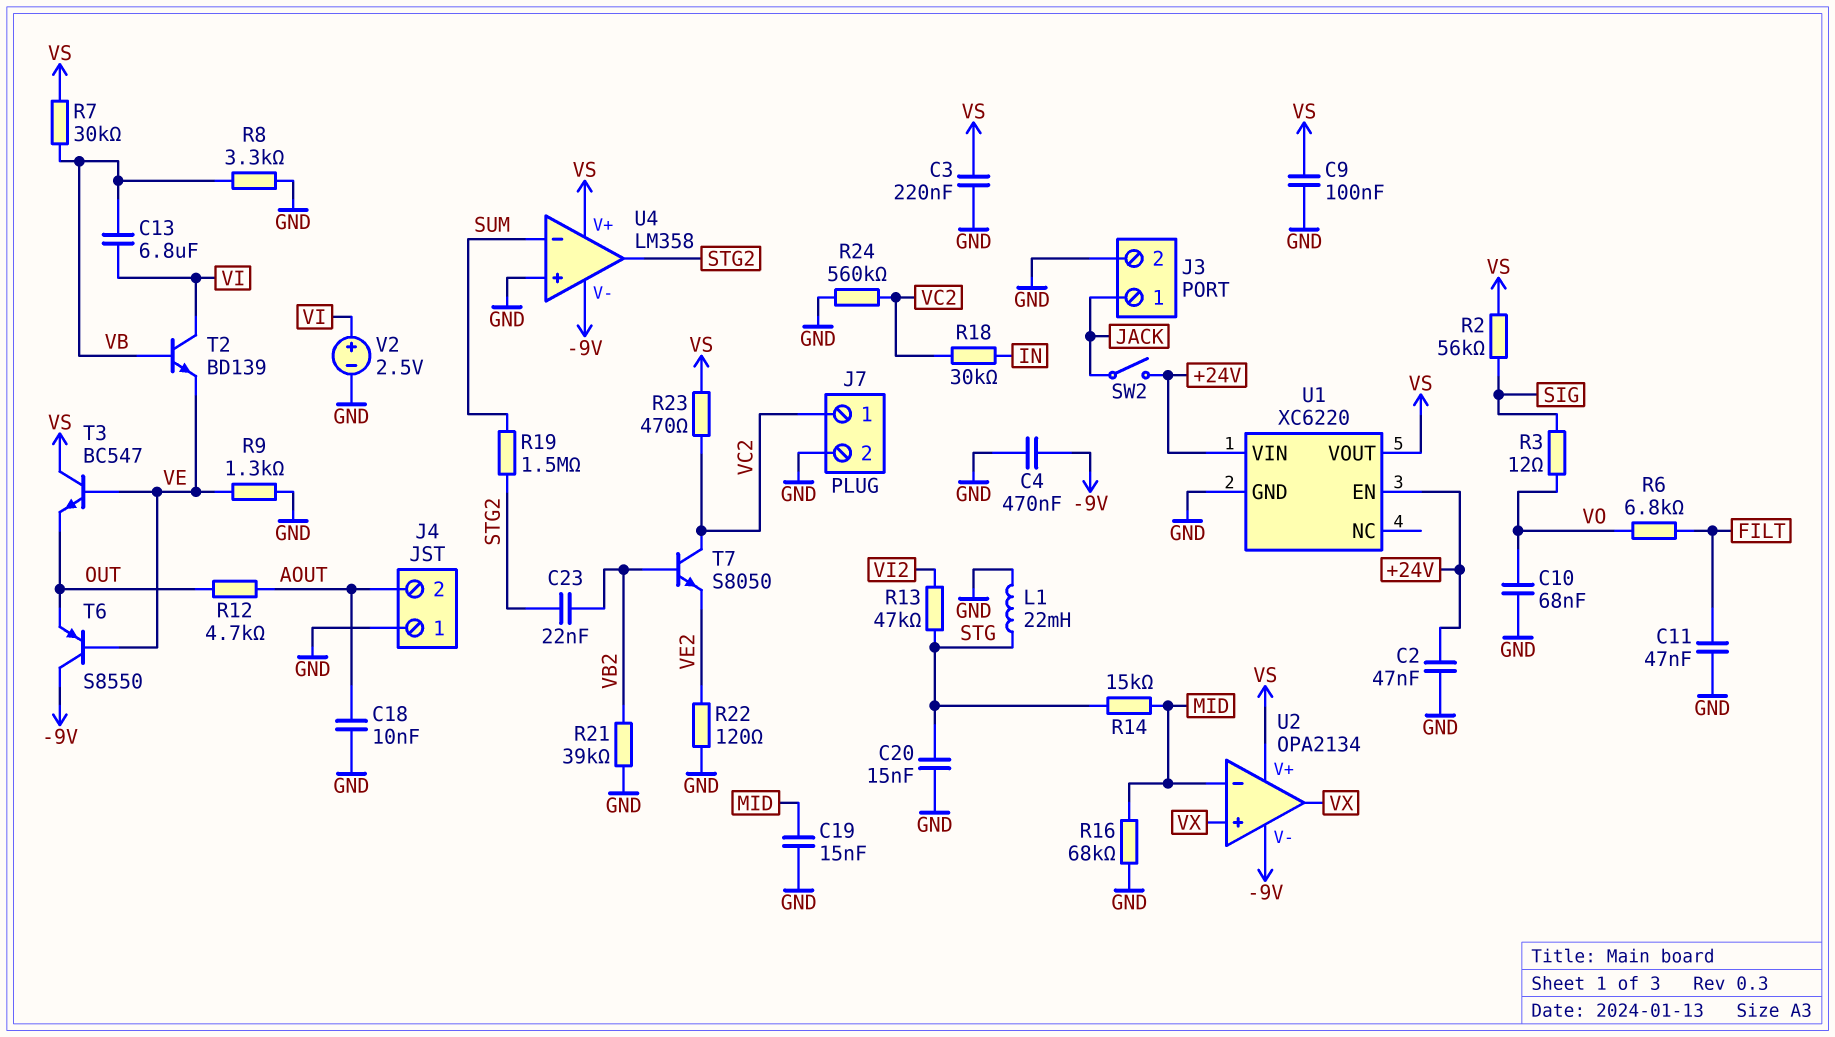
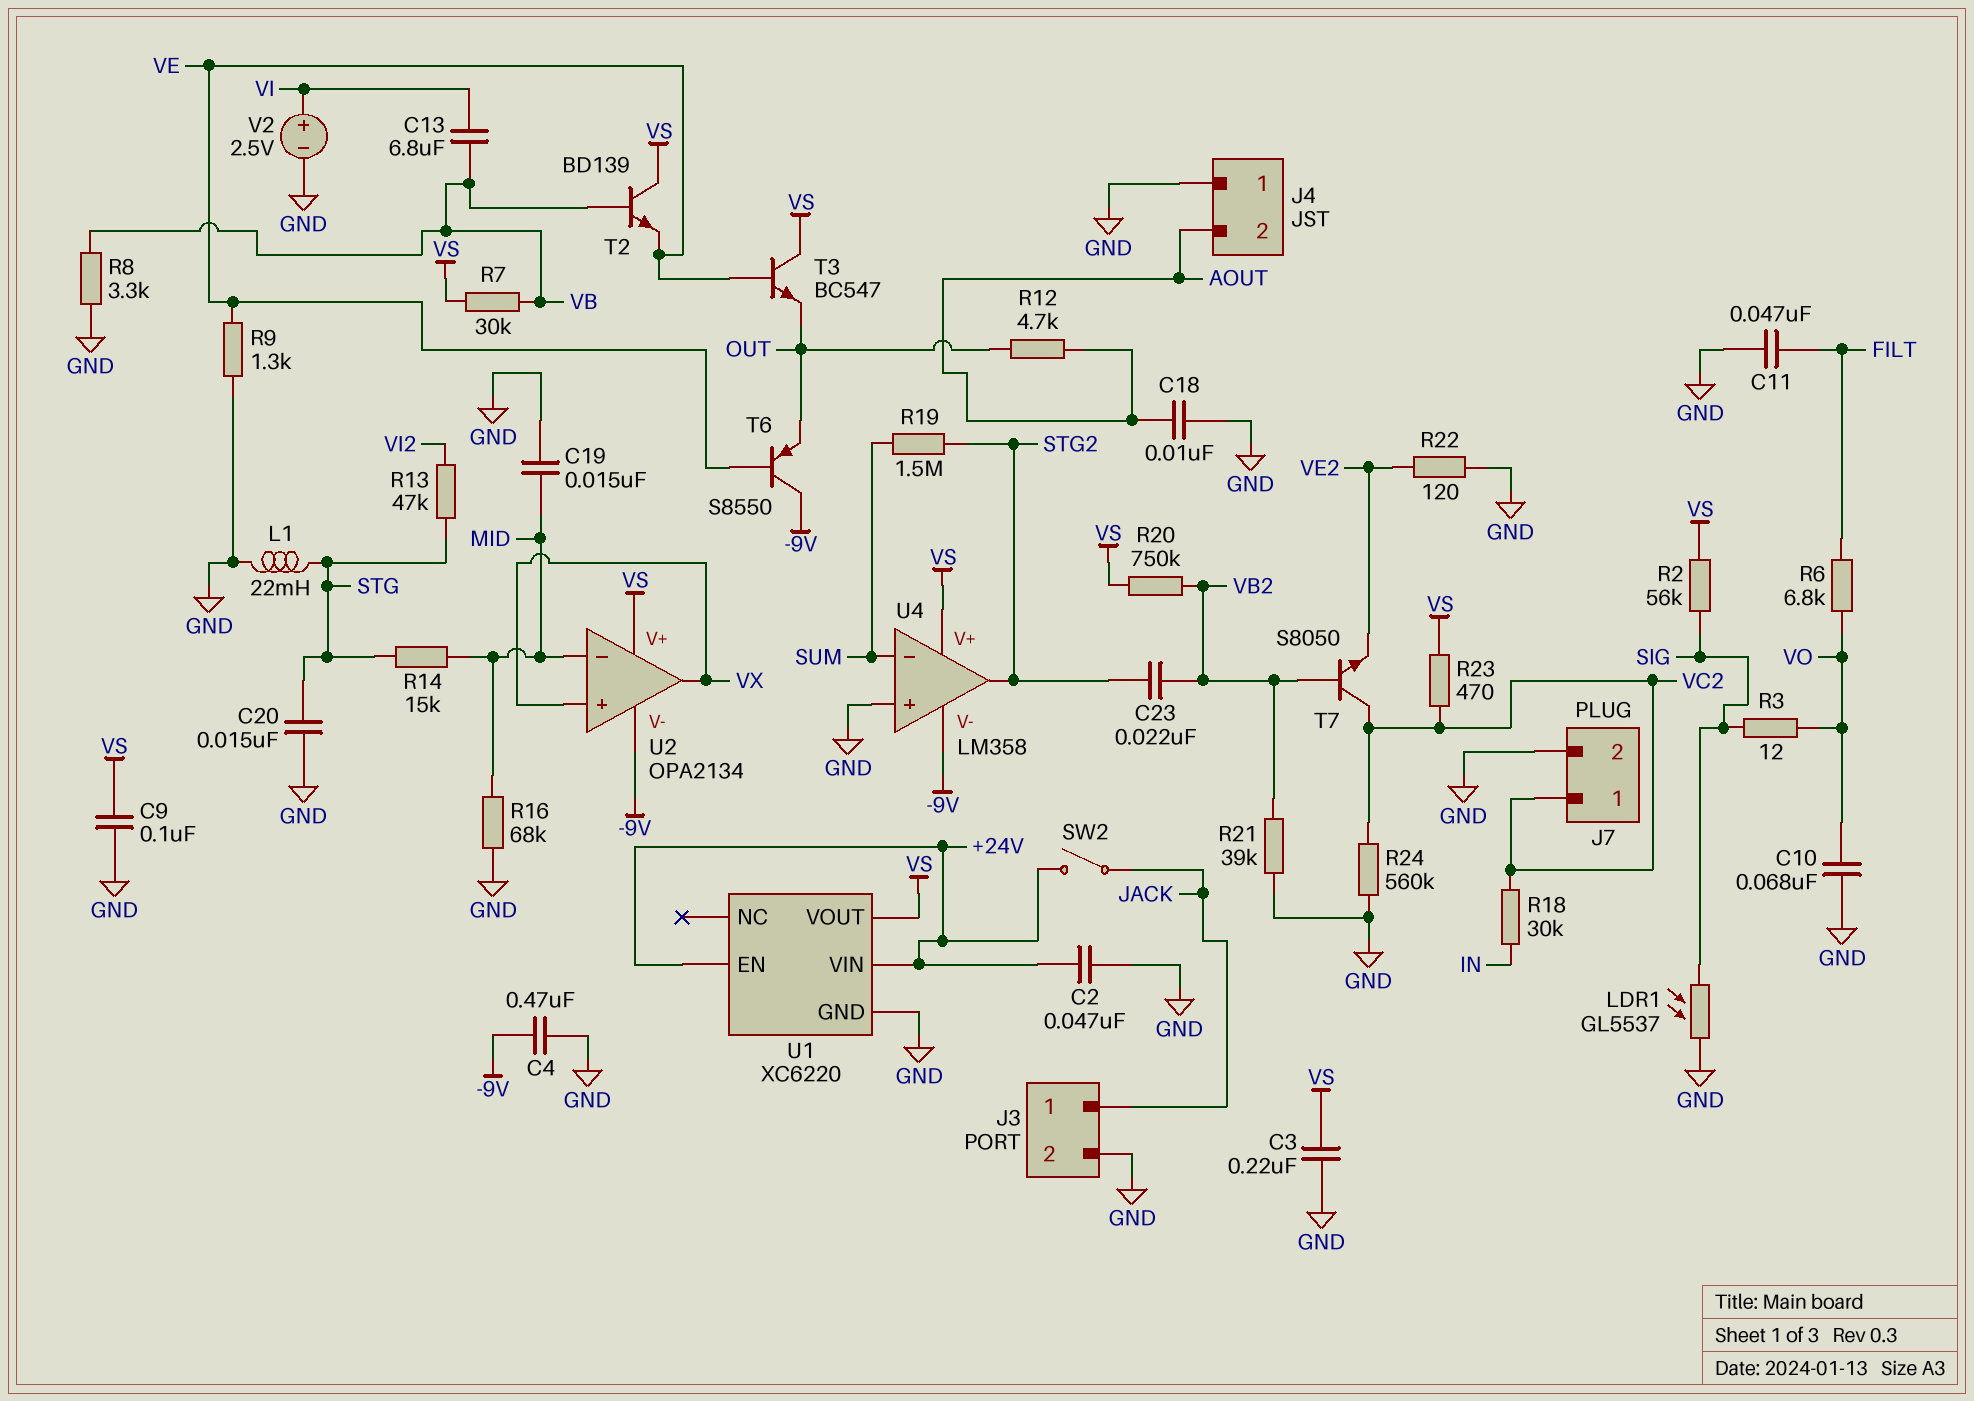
LDR1: none -> GL5537 (GND, SIG)
R20: none -> 750k (VB2, VS)
T2: NPN BD139 (B VB, C VI, E VE) -> NPN BD139 (B VB, C VS, E VE)

